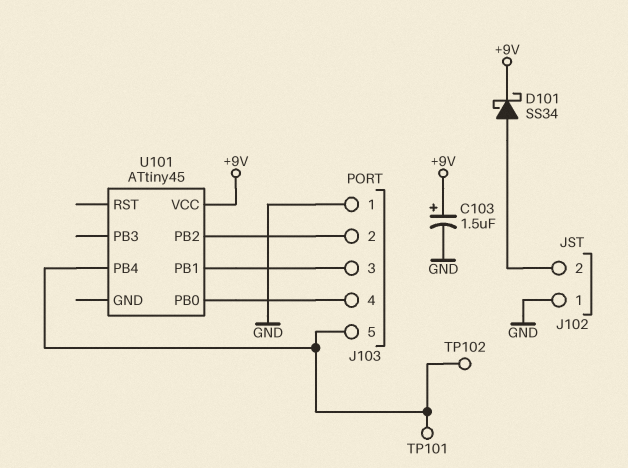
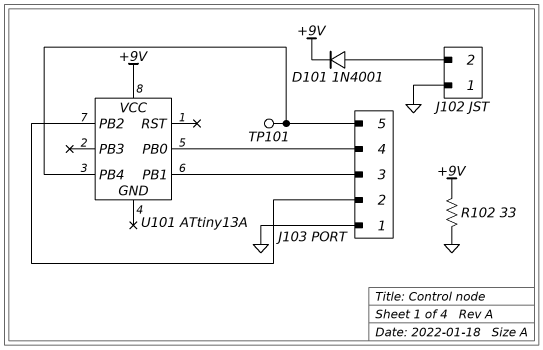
C103: 1.5uF (plus +9V, minus GND) -> none
D101: schottky SS34 (A J102/2, K +9V) -> diode 1N4001 (A J102/2, K +9V)
R102: none -> 33 (+9V, GND)
TP102: test point (J103/5) -> none
U101: ATtiny45 -> ATtiny13A

